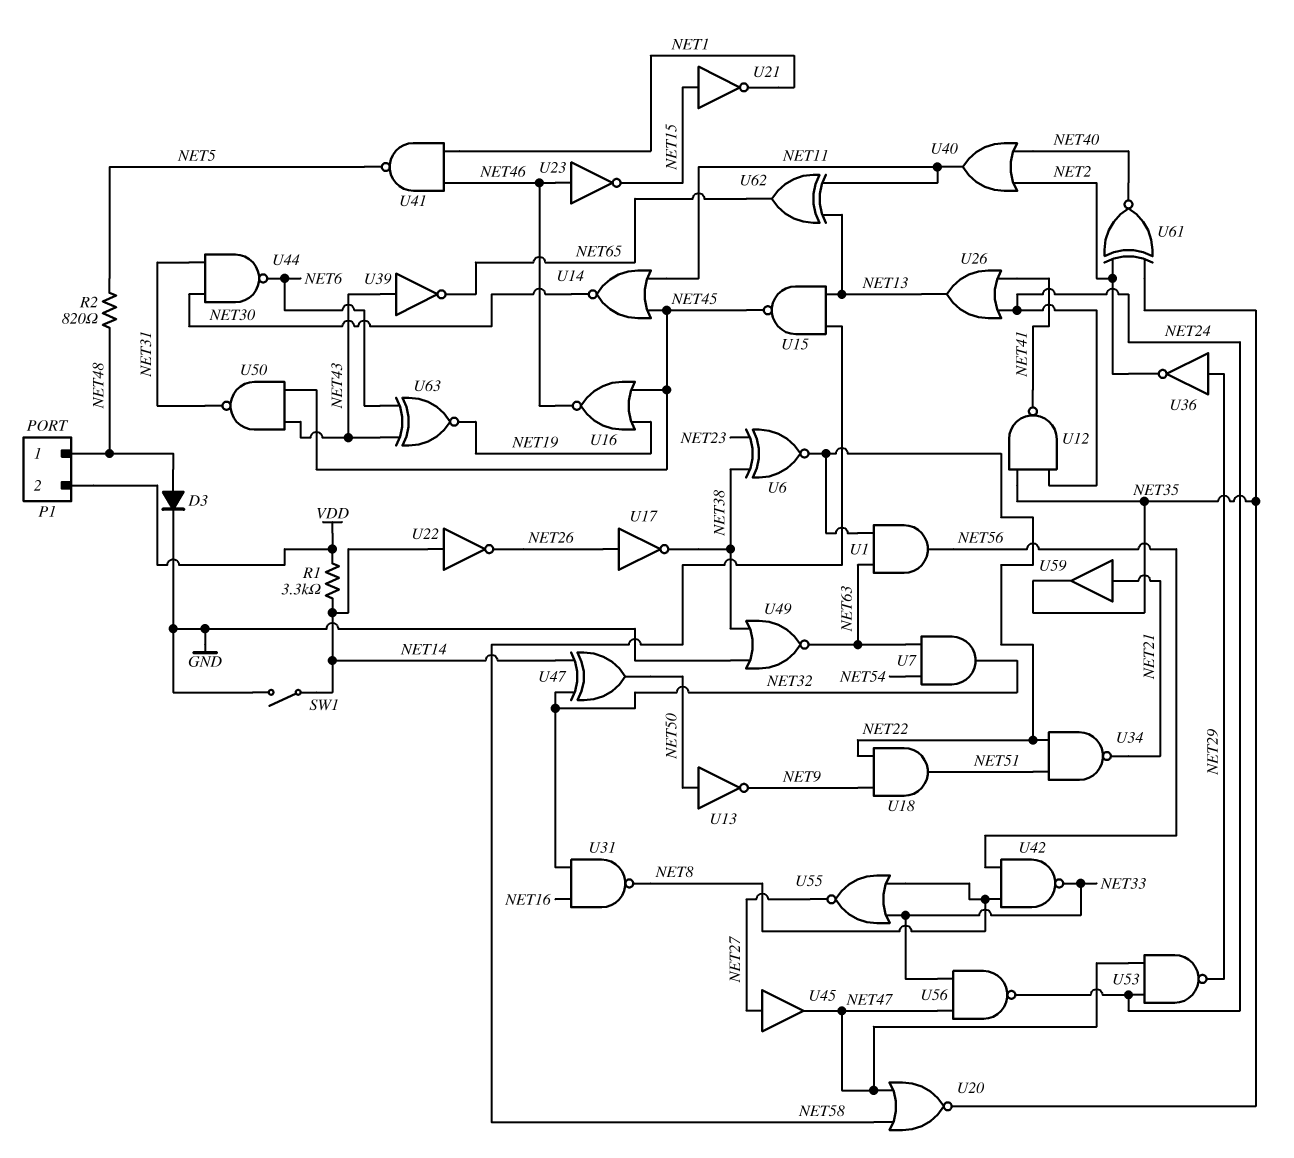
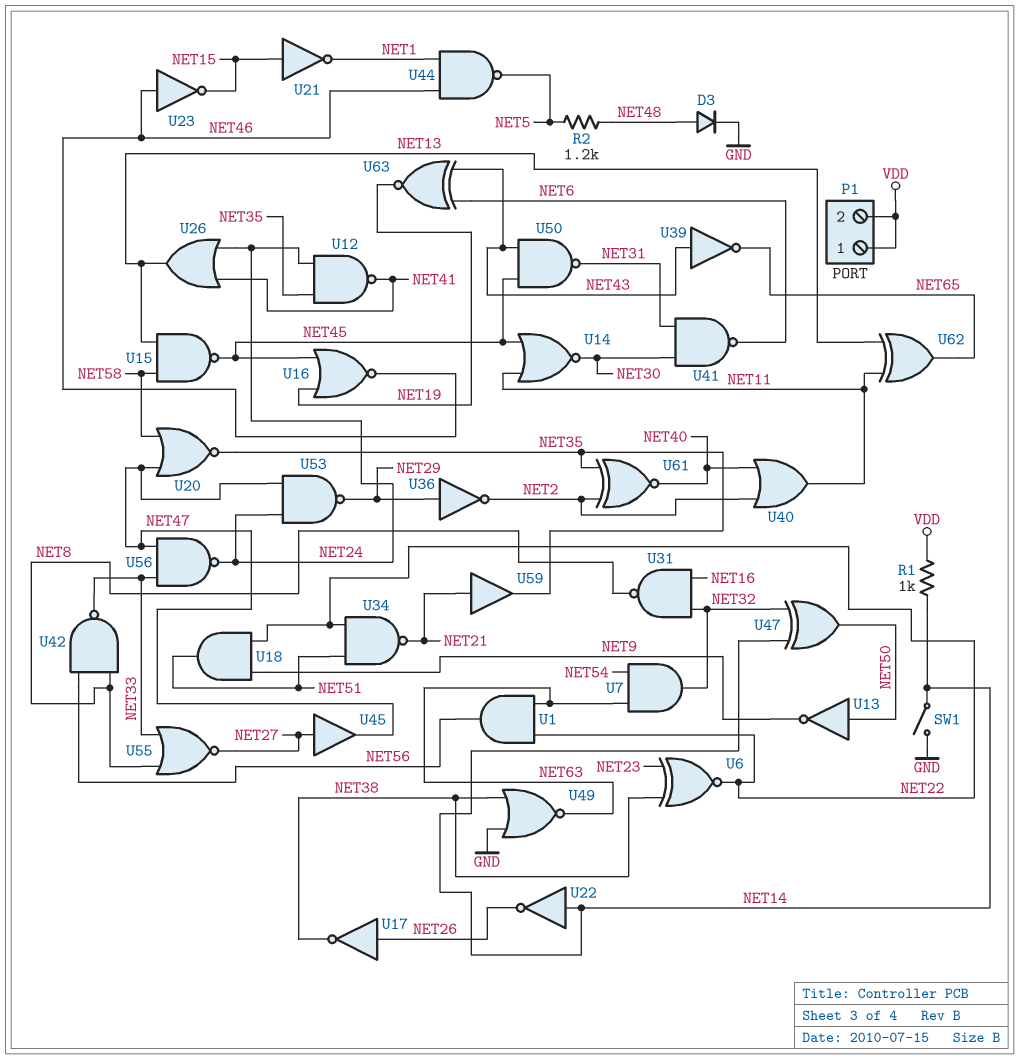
P1 pin 1: NET48 -> VDD
R1: 3.3k (NET14, VDD) -> 1k (NET14, VDD)
R2: 820 (NET5, NET48) -> 1.2k (NET5, NET48)
U41: NAND (in NET1, in NET46, out NET5) -> NAND (in NET30, in NET31, out NET6)
U44: NAND (in NET30, in NET31, out NET6) -> NAND (in NET1, in NET46, out NET5)

